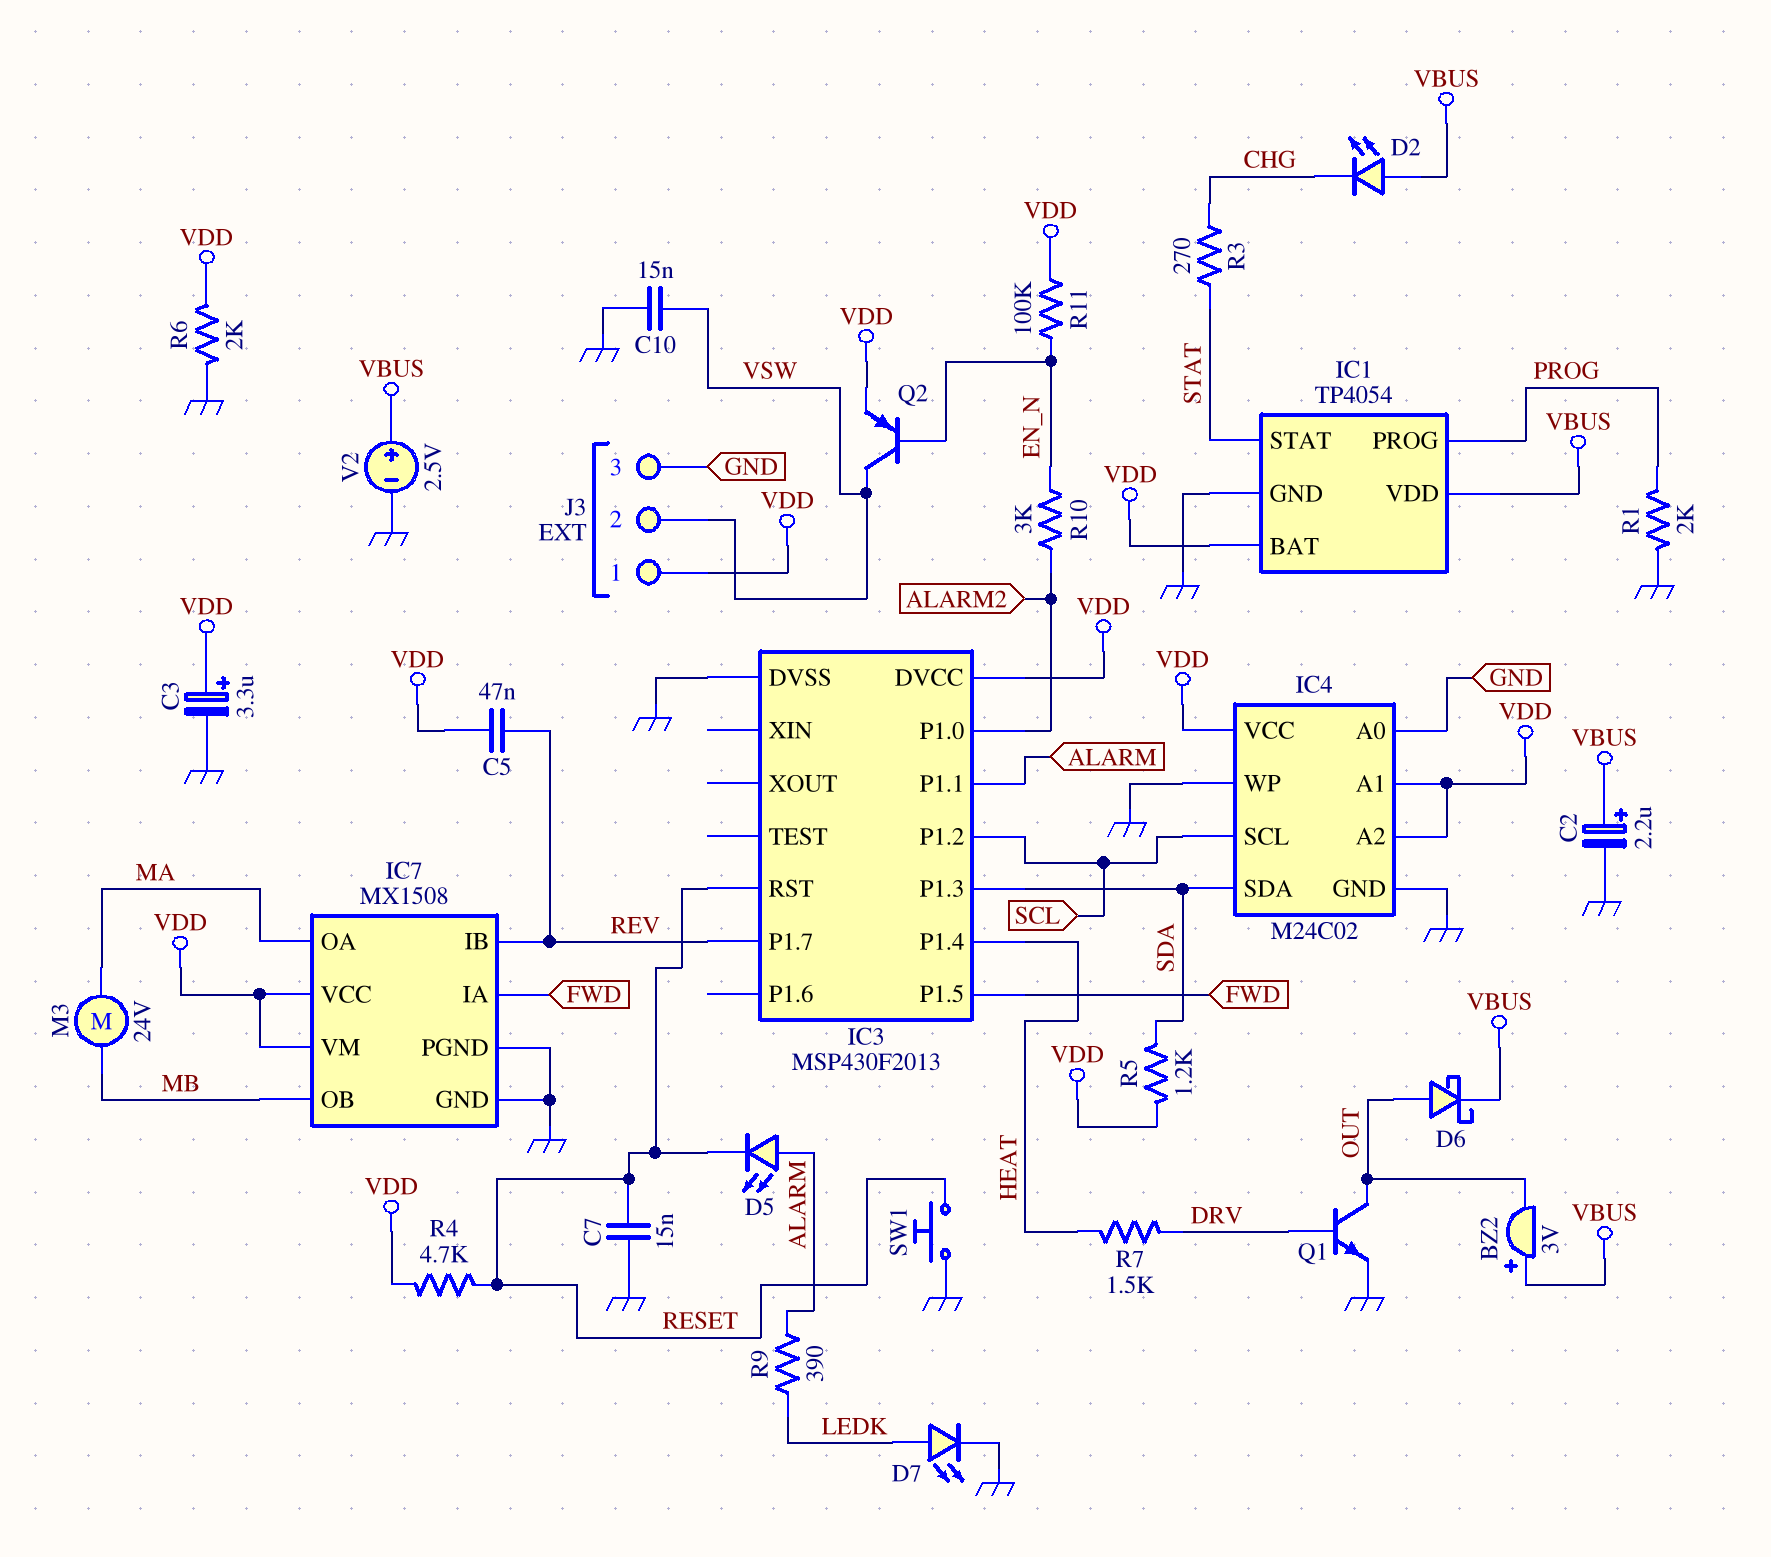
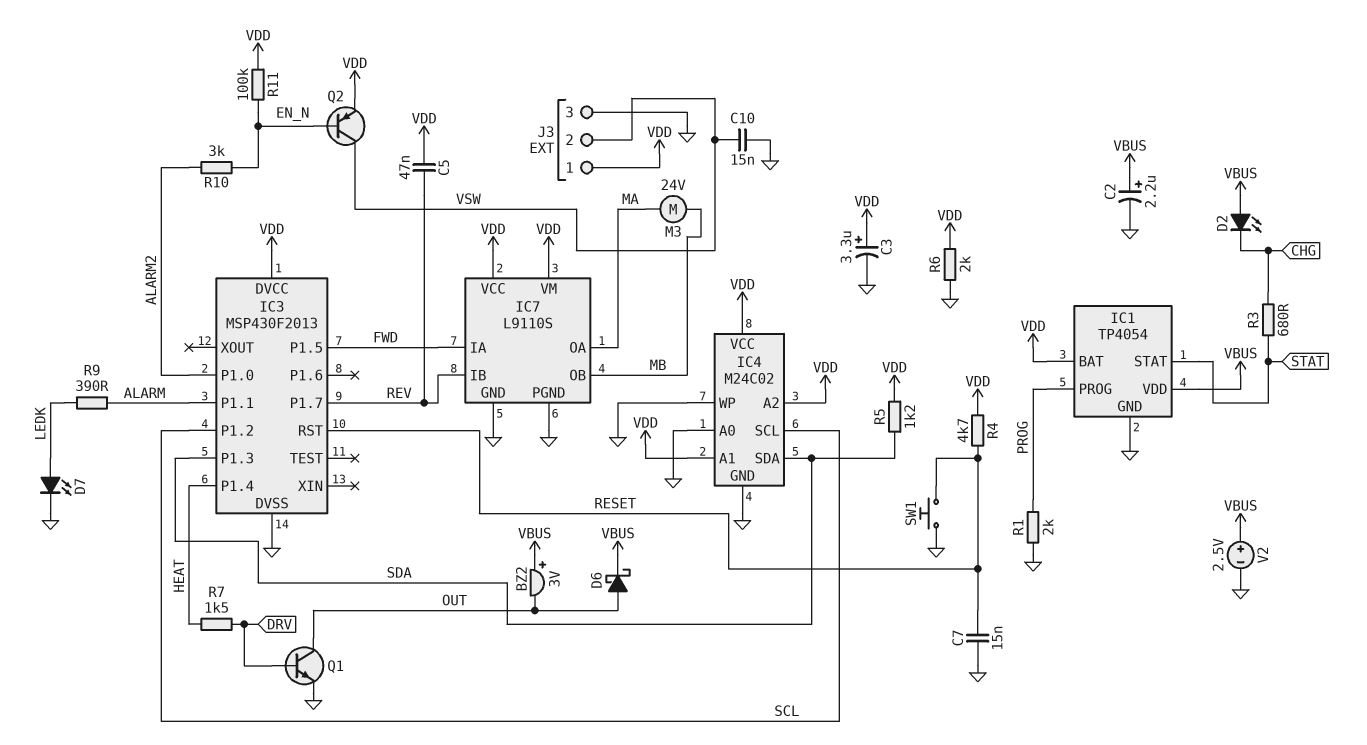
D5: LED (A ALARM, K RESET) -> none
IC7: MX1508 -> L9110S
R3: 270 (CHG, STAT) -> 680 (CHG, STAT)

